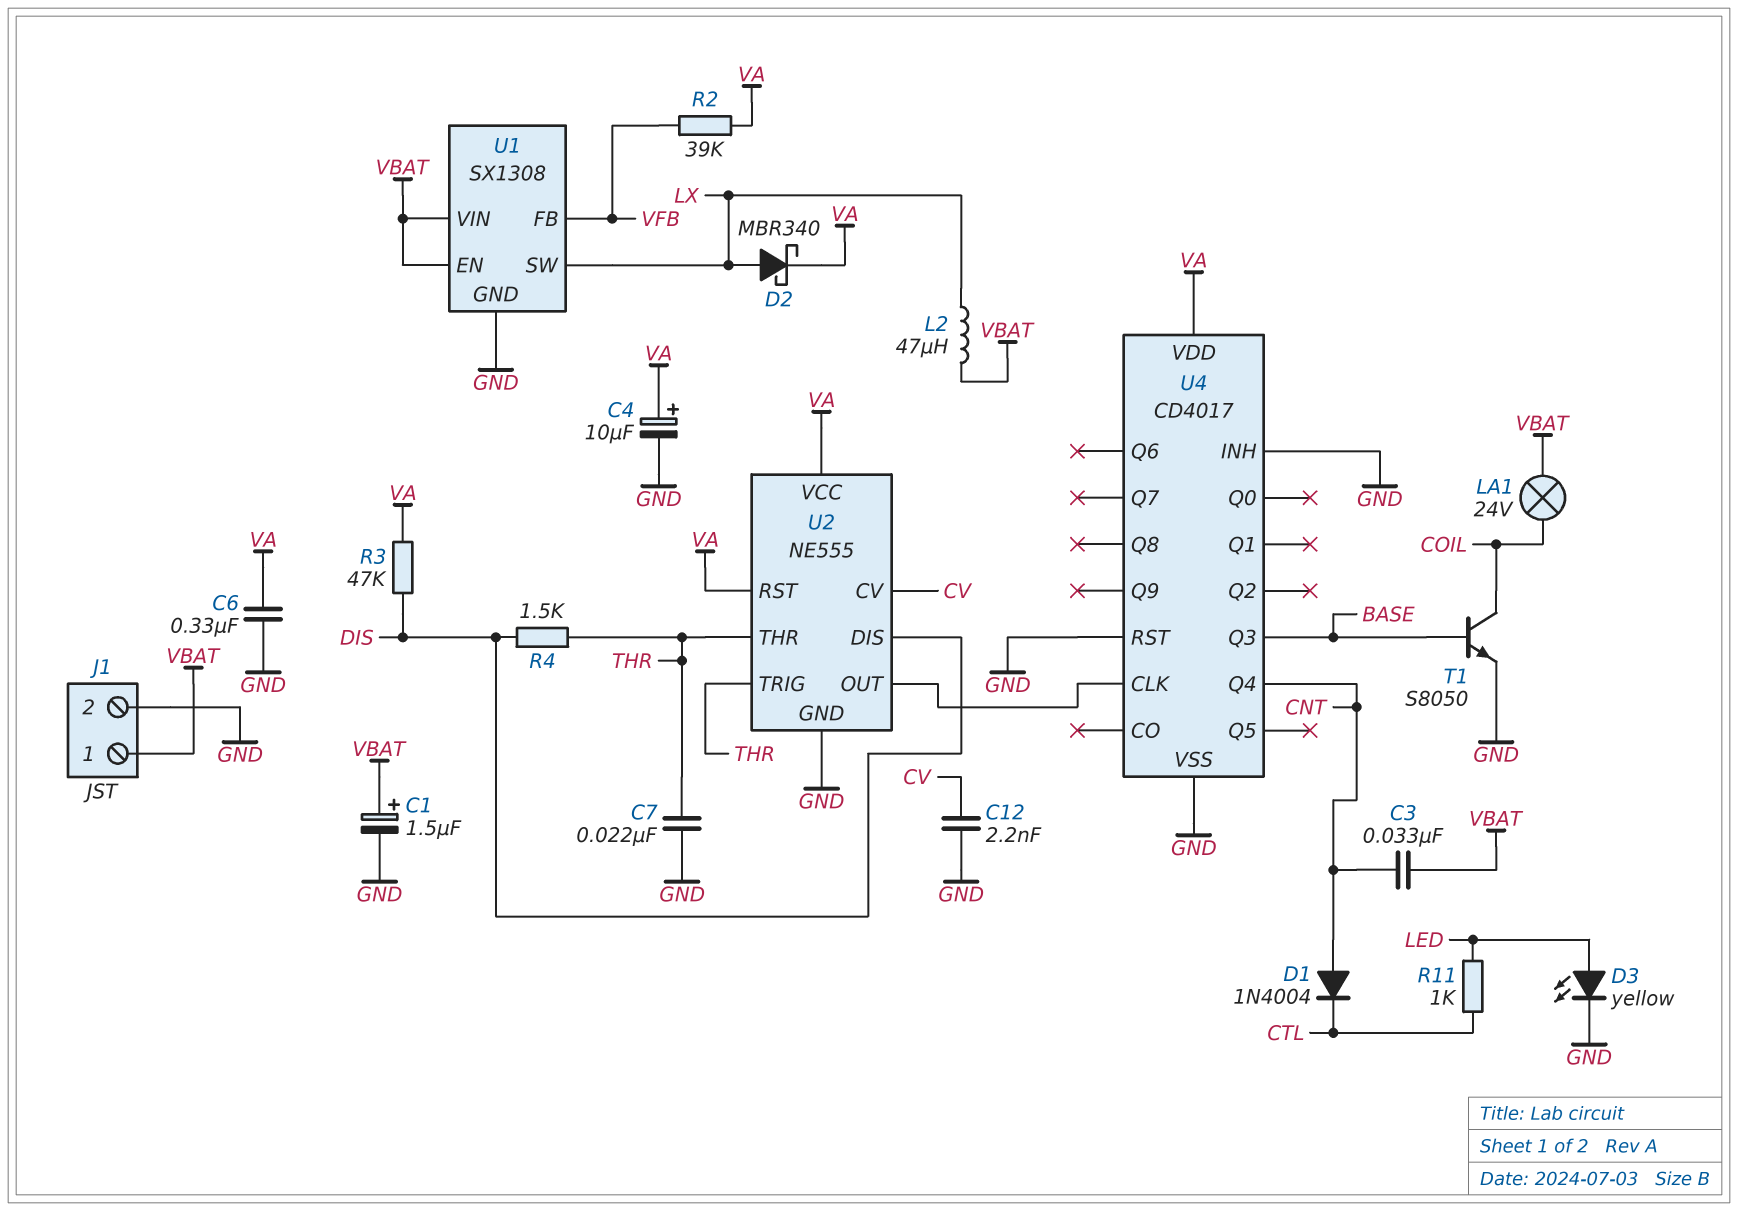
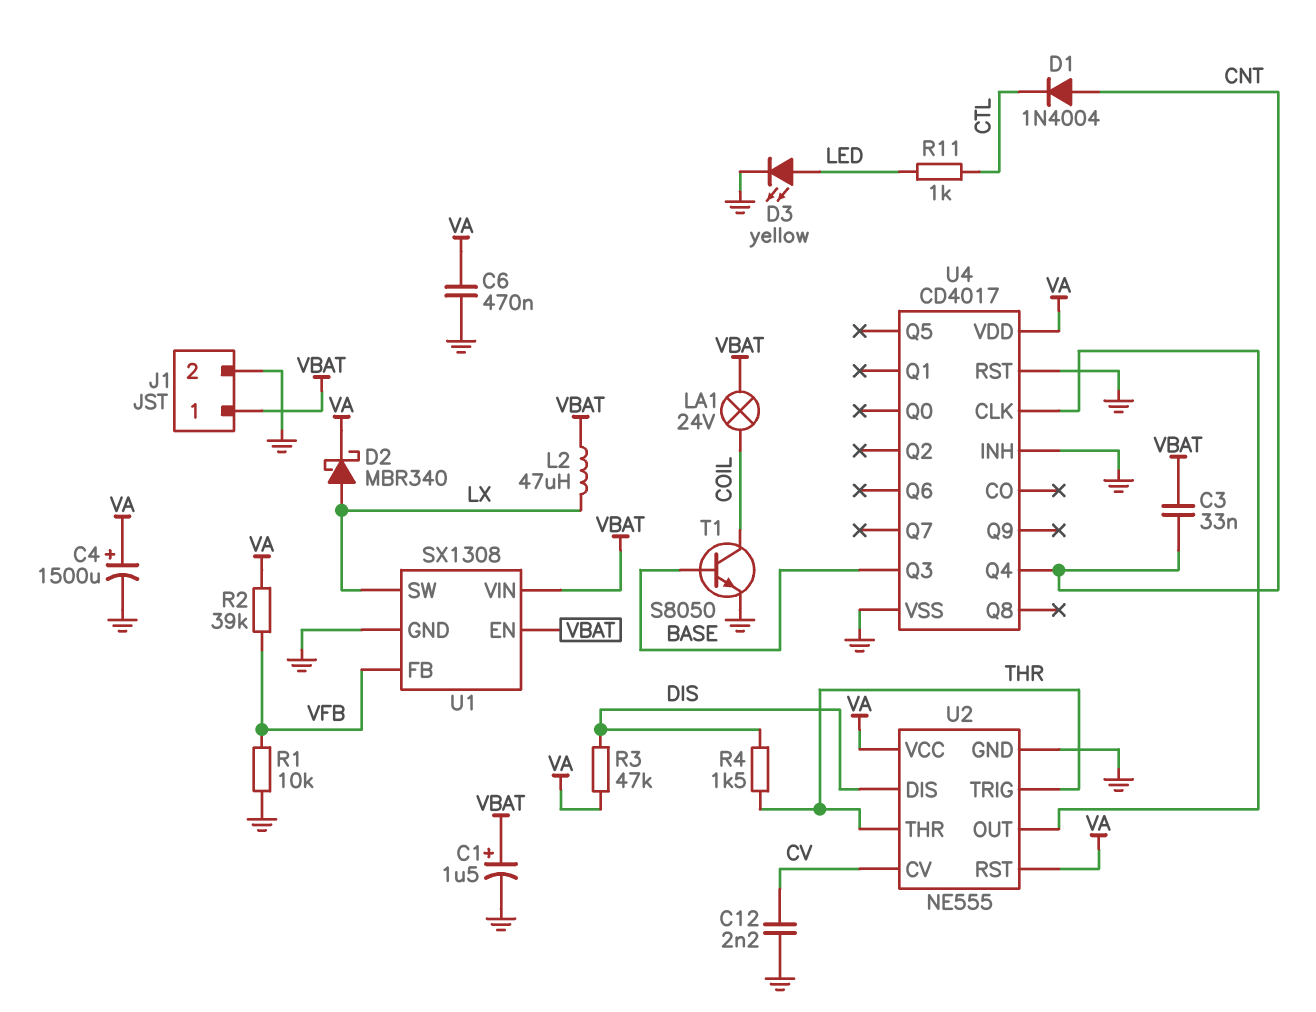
C4: 10uF (plus VA, minus GND) -> 1500uF (plus VA, minus GND)
C6: 330nF (GND, VA) -> 470nF (GND, VA)
C7: 22nF (GND, THR) -> none
R1: none -> 10k (GND, VFB)

